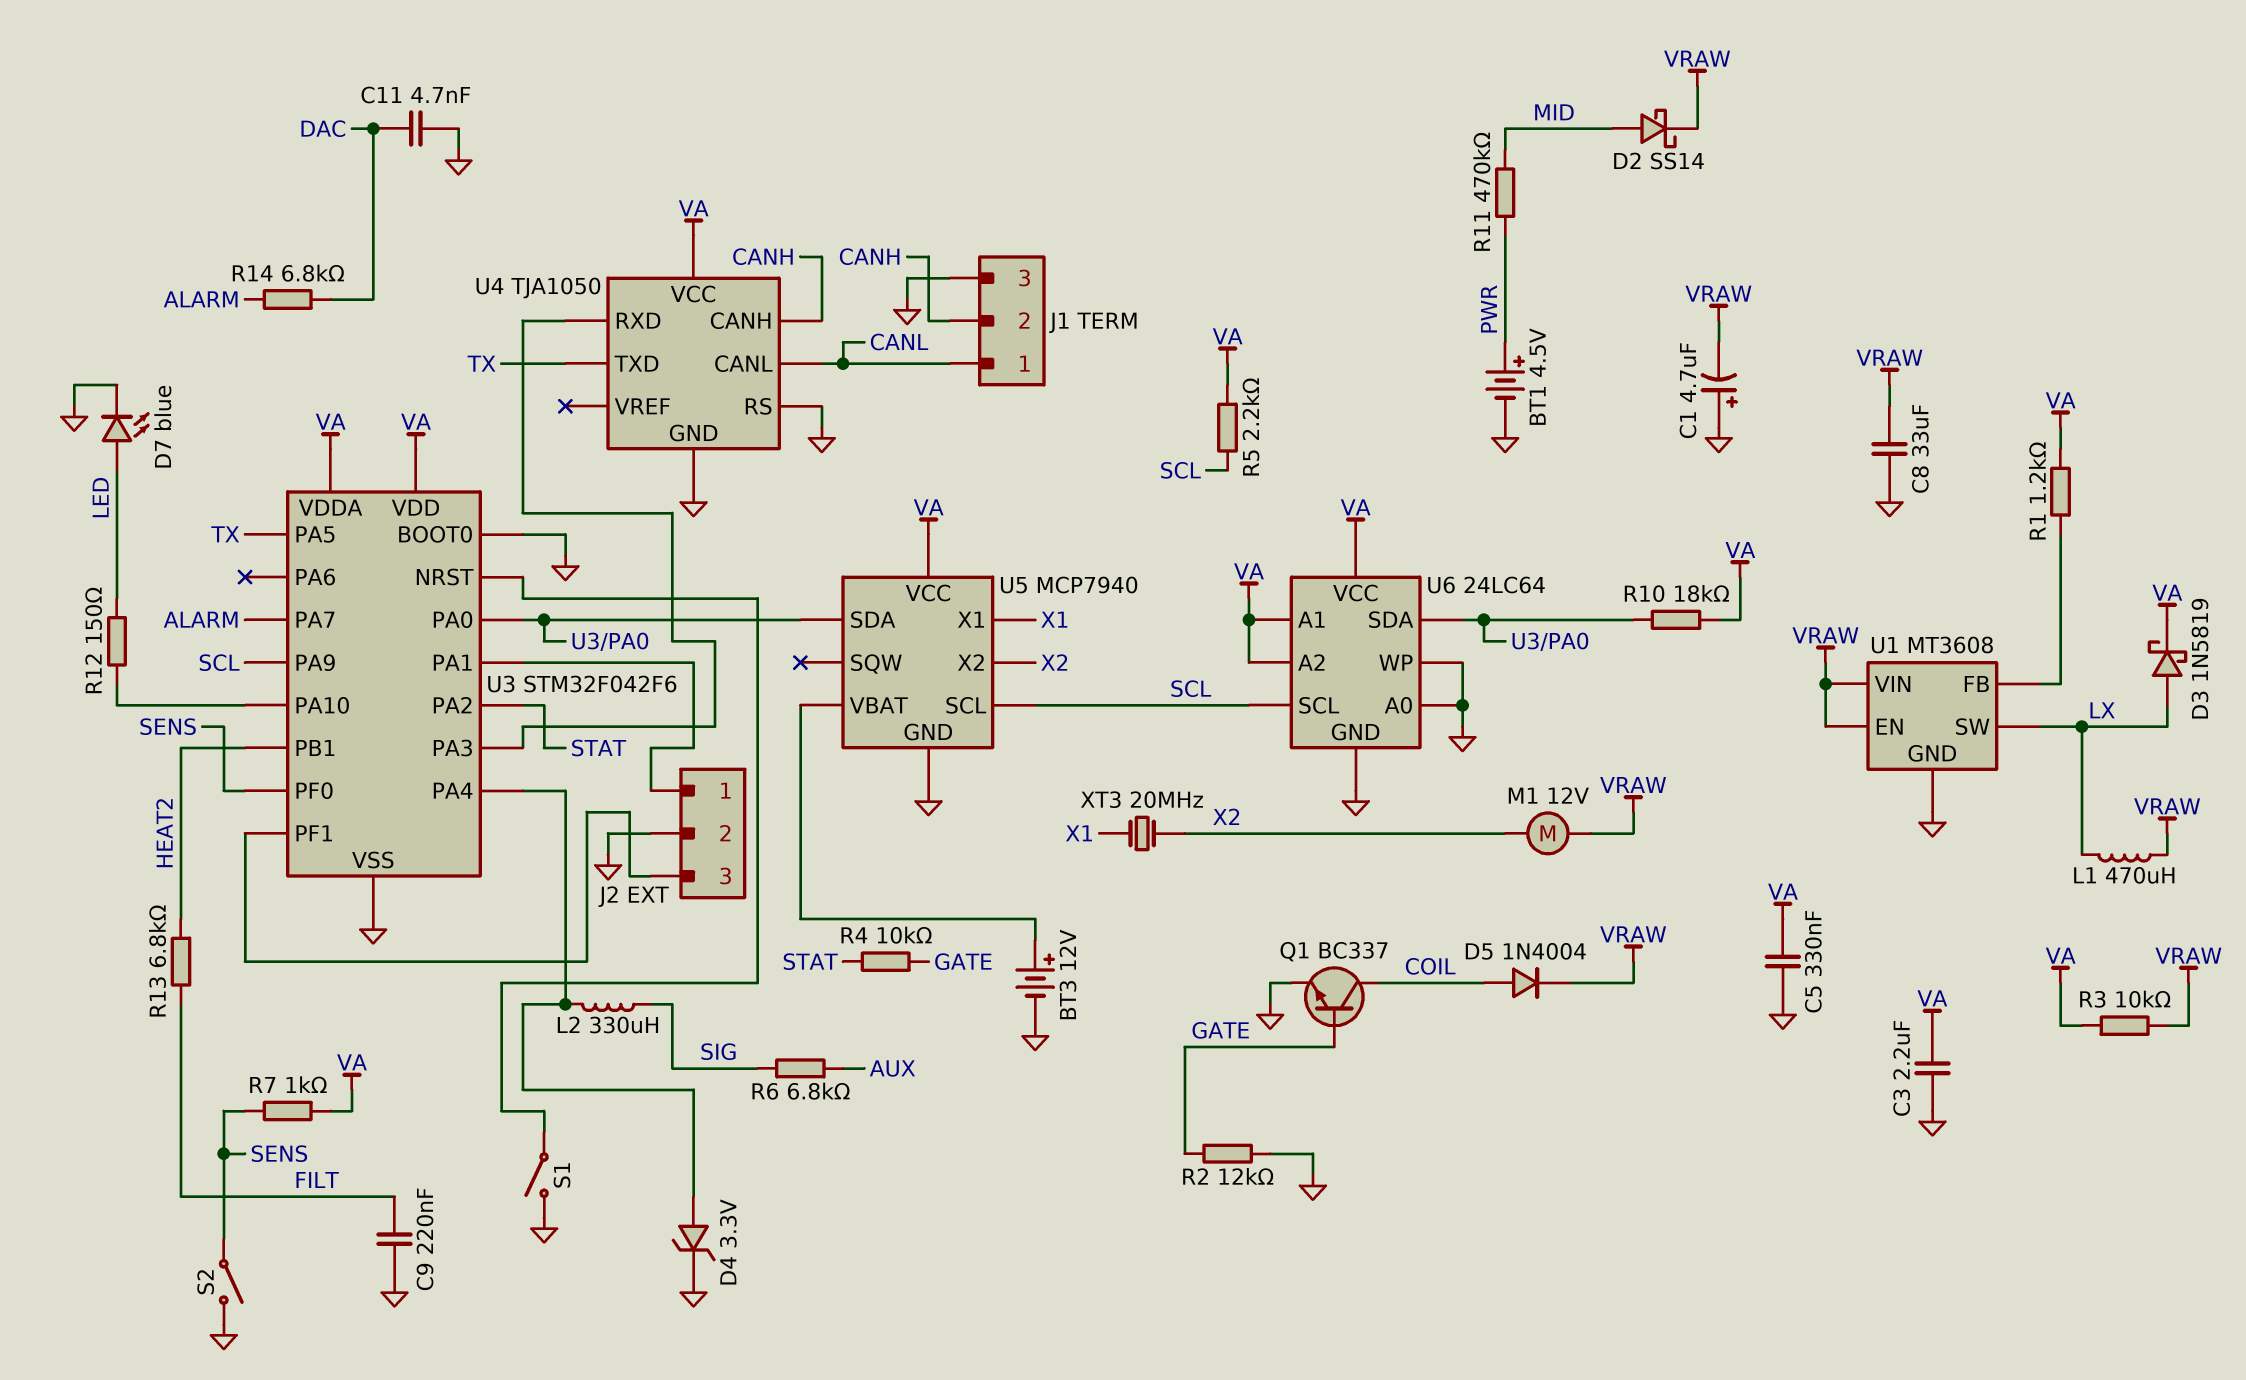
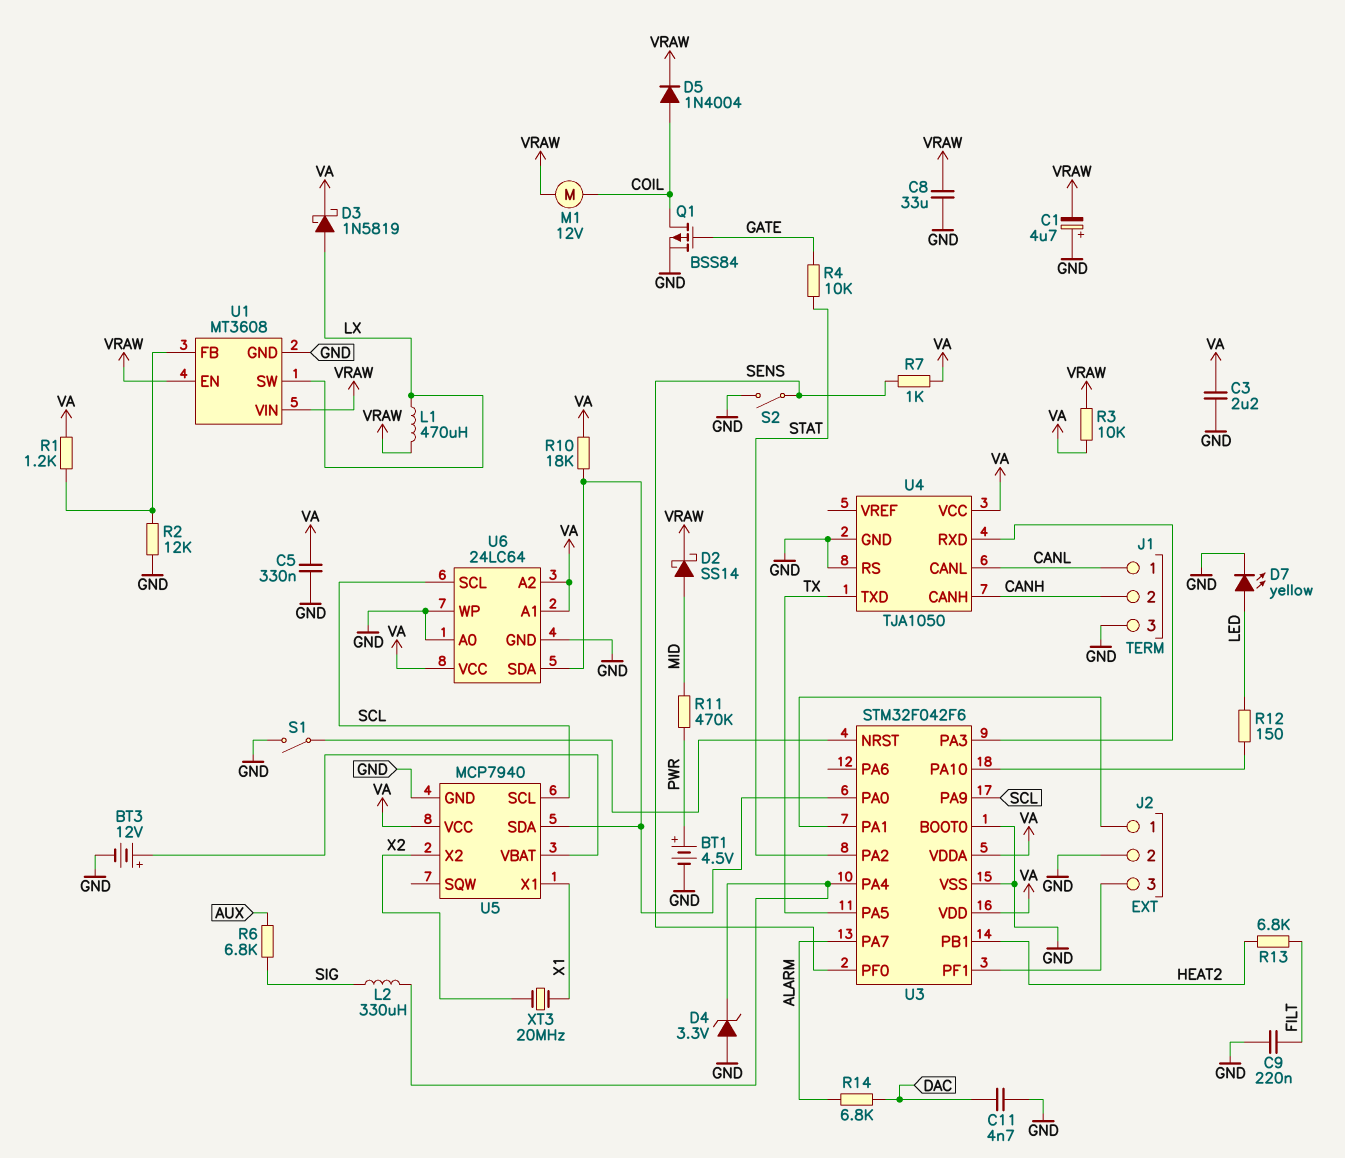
D4: zener 3.3V (A U3/PA4, K GND) -> zener 3.3V (A GND, K U3/PA4)
D7: LED blue (A LED, K GND) -> LED yellow (A LED, K GND)
M1: motor 12V (VRAW, X2) -> motor 12V (COIL, VRAW)
Q1: NPN BC337 (B GATE, C COIL, E GND) -> PMOS BSS84 (G GATE, D COIL, S GND)
R2: 12k (GATE, GND) -> 12k (GND, U1/FB)
R5: 2.2k (SCL, VA) -> none

